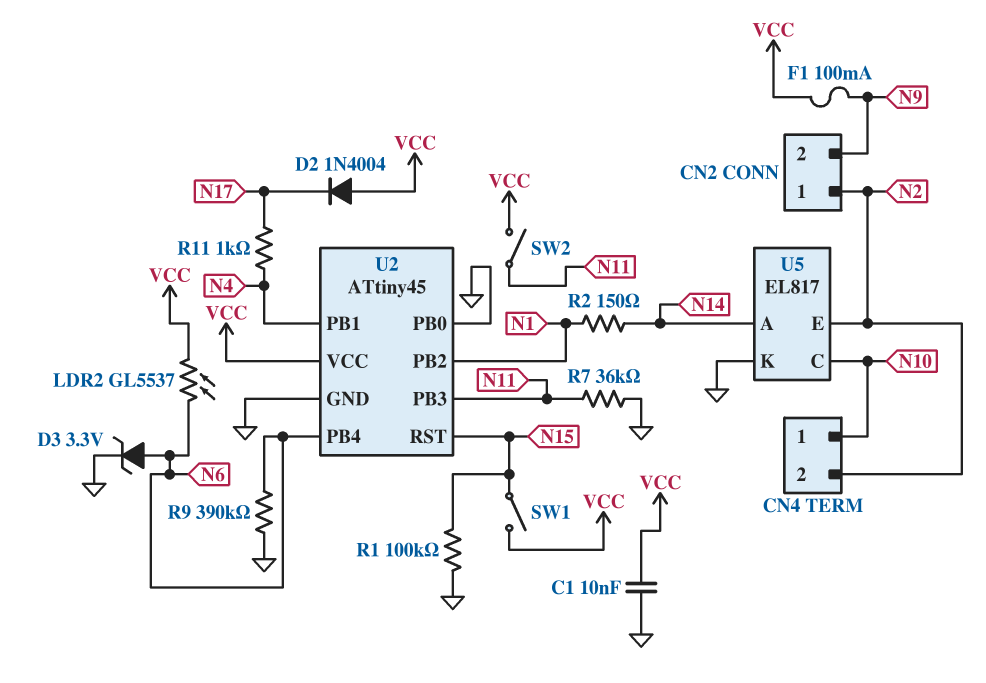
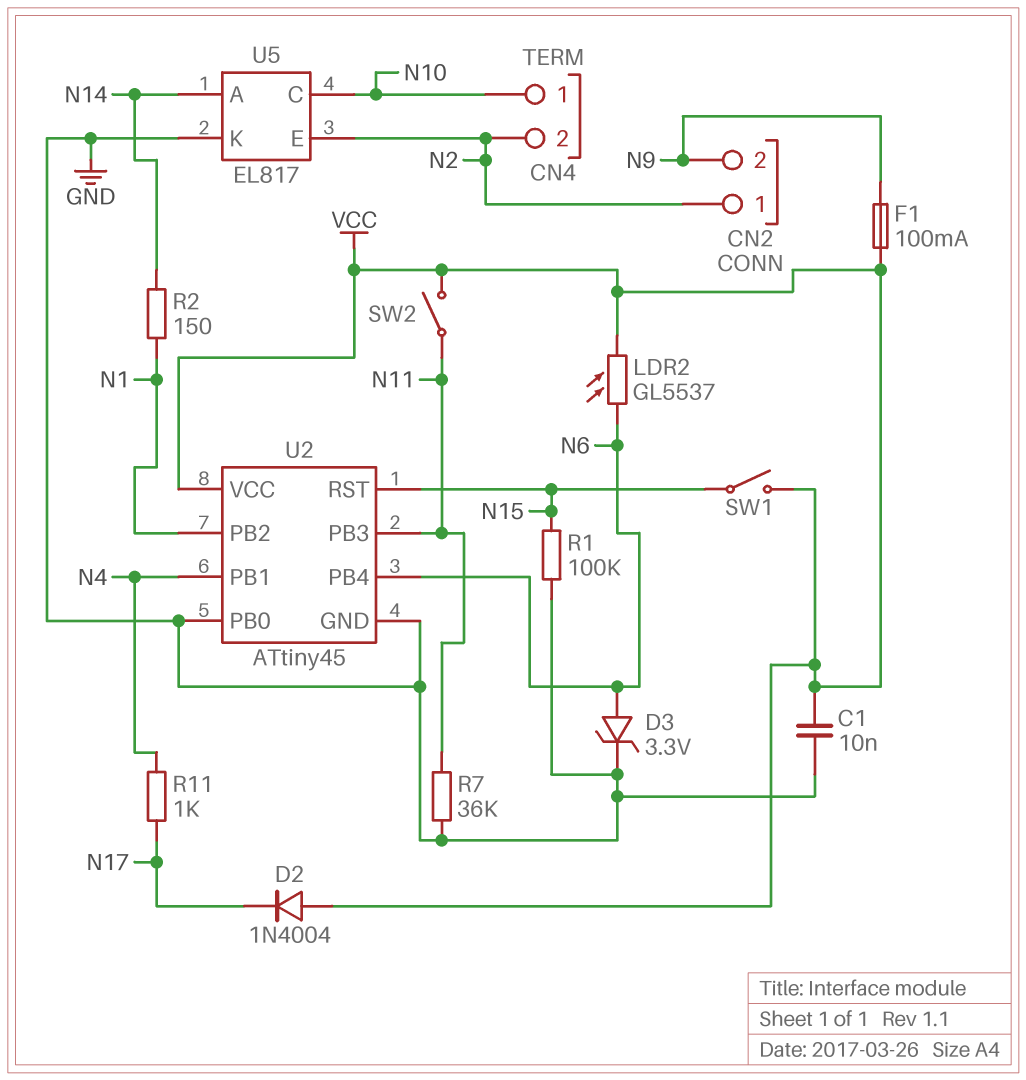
R9: 390k (GND, N6) -> none

